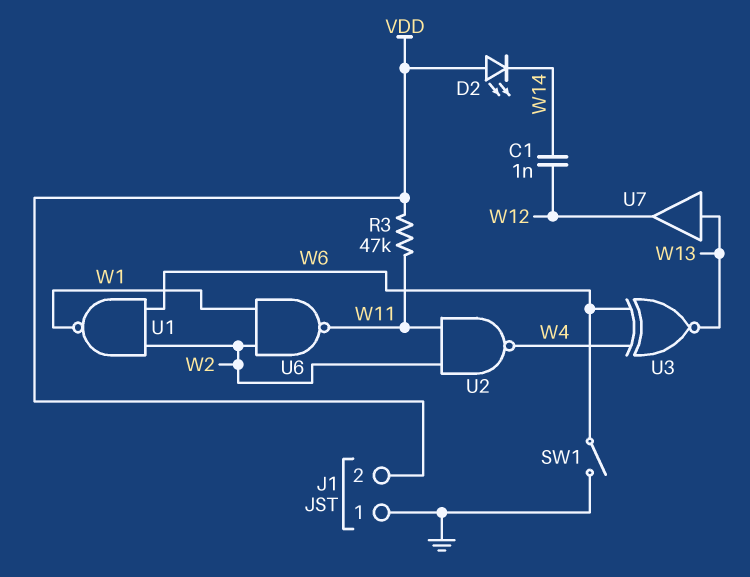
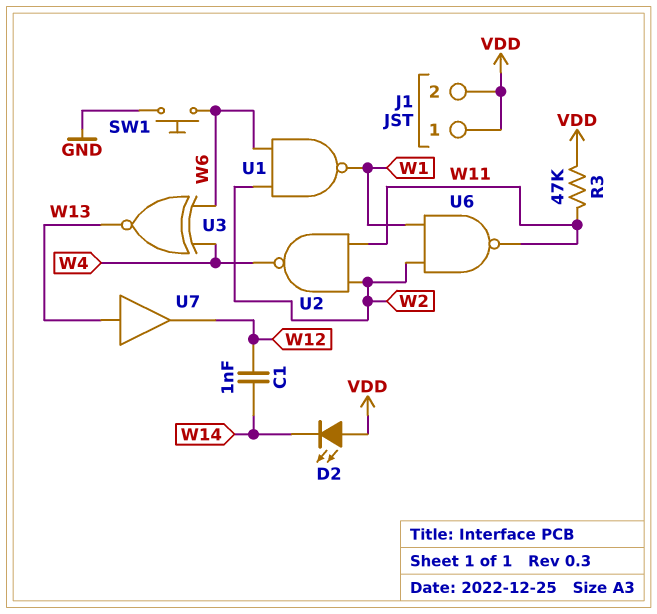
J1 pin 1: GND -> VDD
SW1: switch (GND, W6) -> button (GND, W6)

